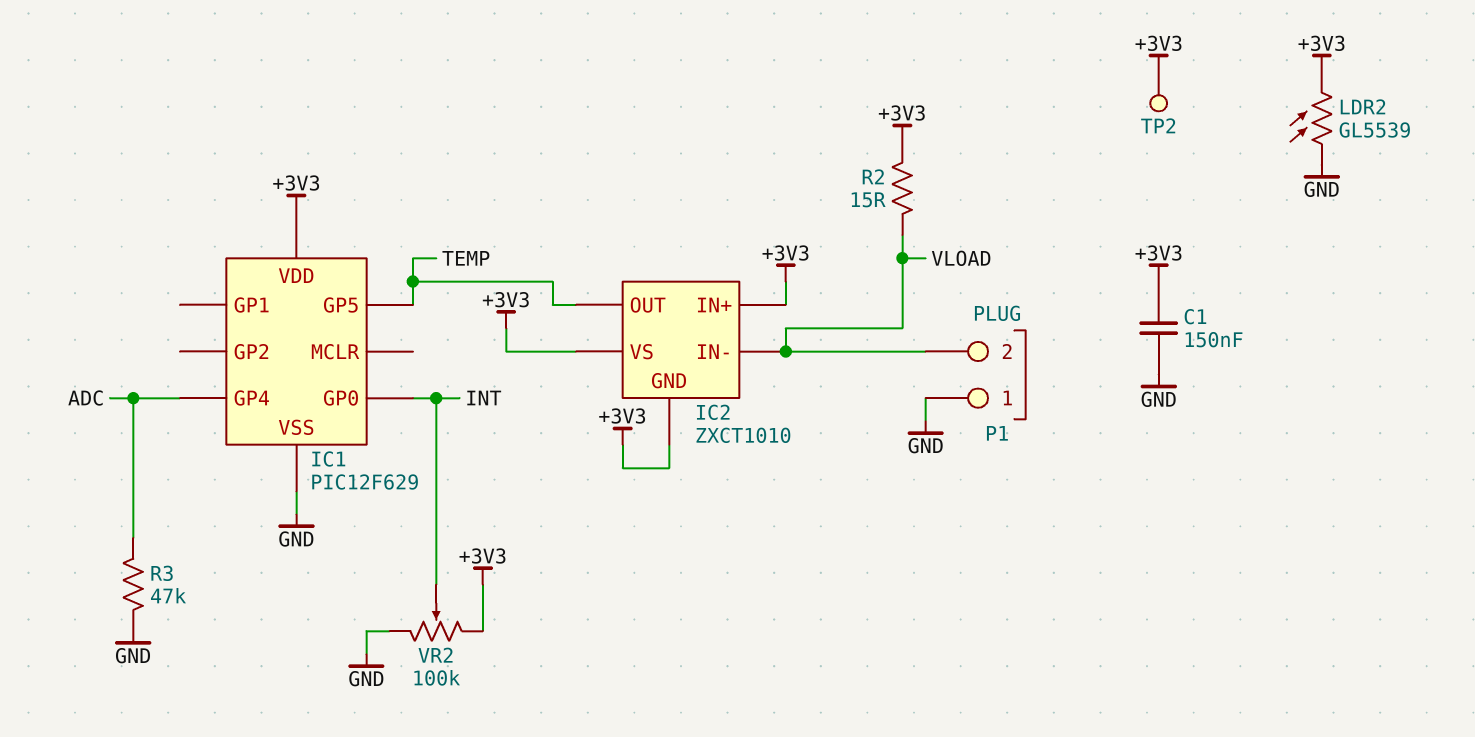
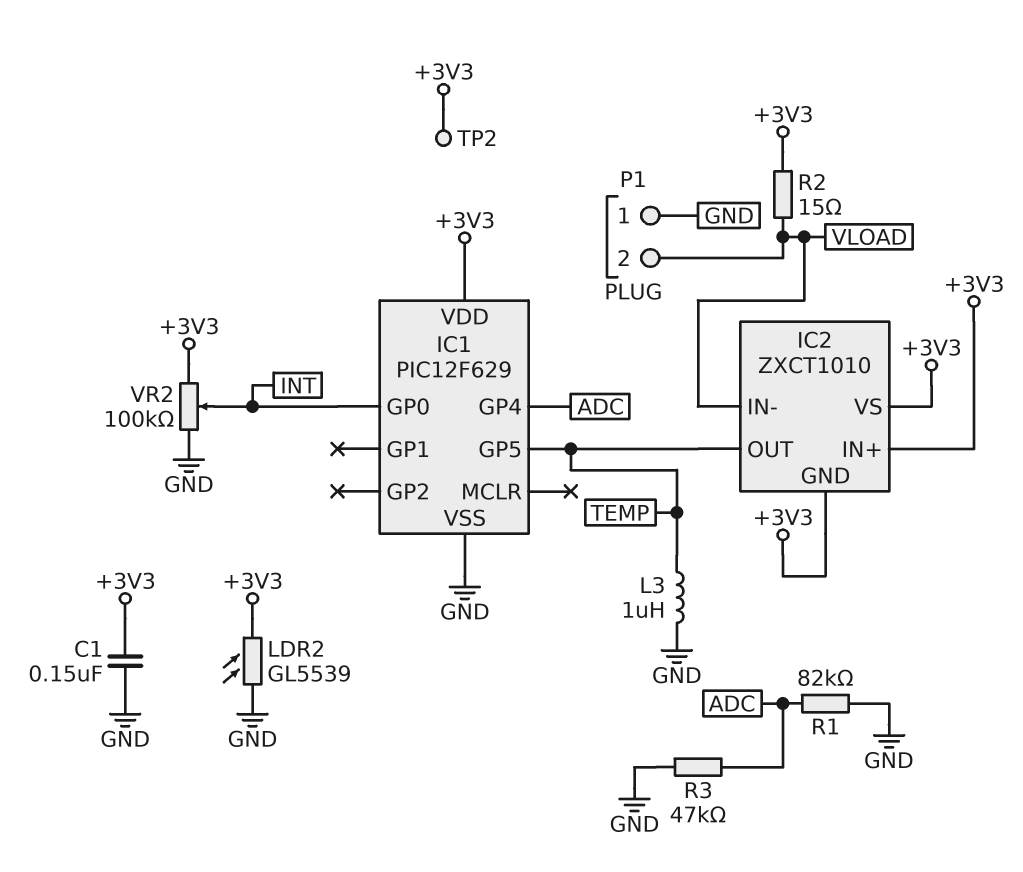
L3: none -> 1uH (GND, TEMP)
R1: none -> 82k (ADC, GND)

